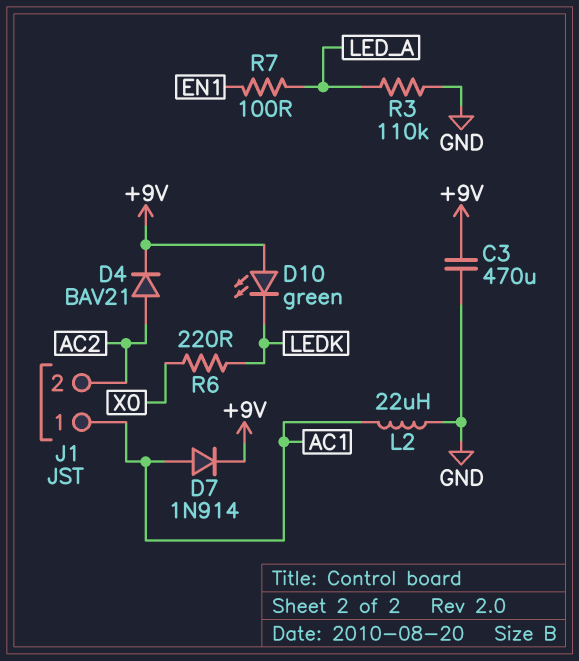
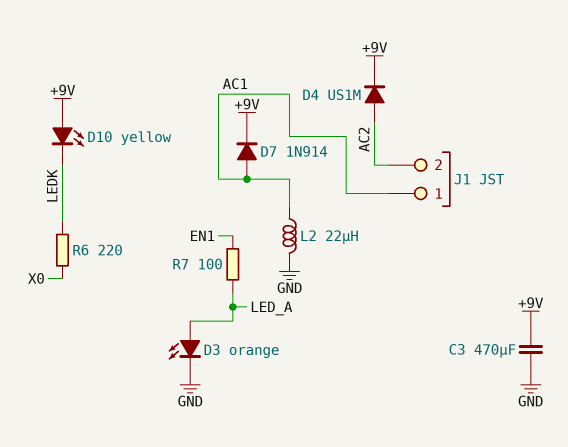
D3: none -> LED orange (A LED_A, K GND)
D4: diode BAV21 (A AC2, K +9V) -> diode US1M (A AC2, K +9V)
D10: LED green (A +9V, K LEDK) -> LED yellow (A +9V, K LEDK)
R3: 110k (GND, LED_A) -> none

